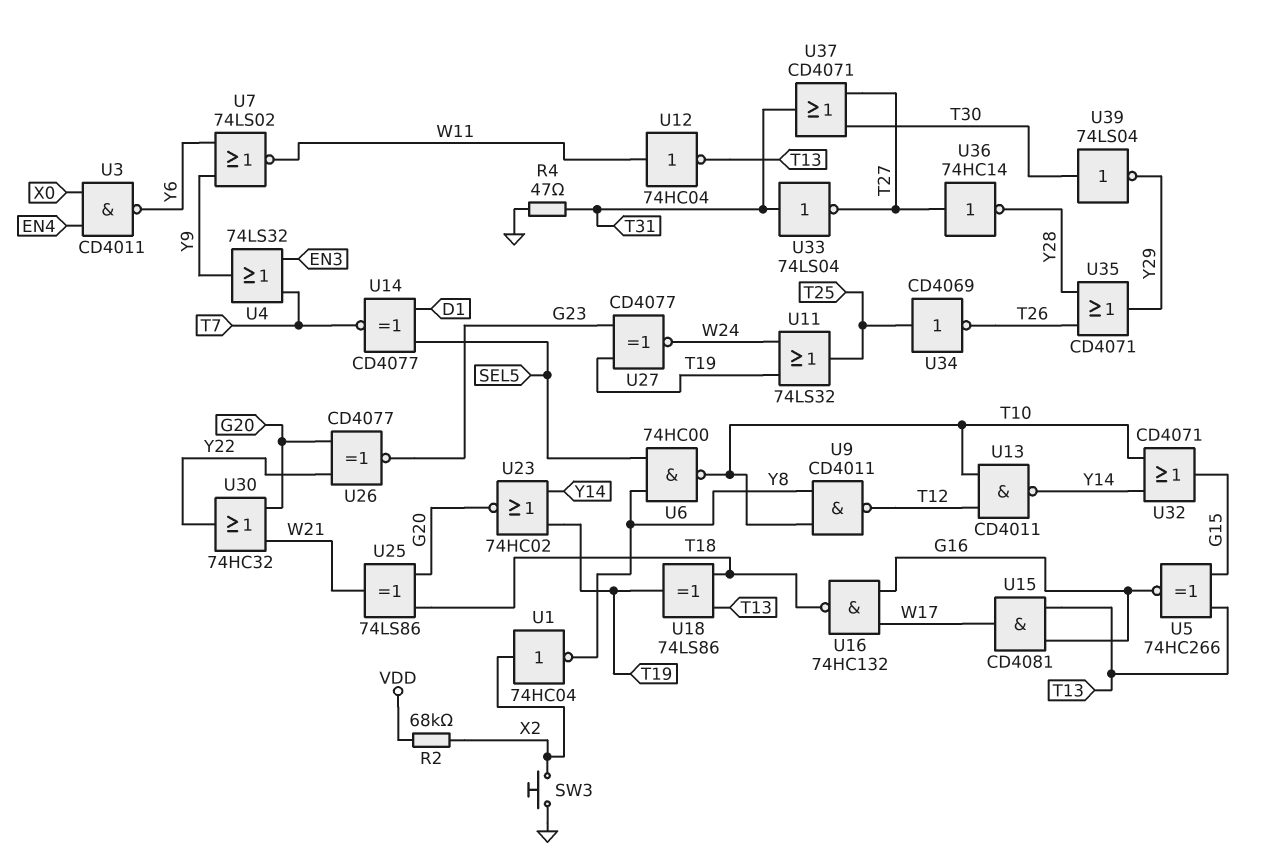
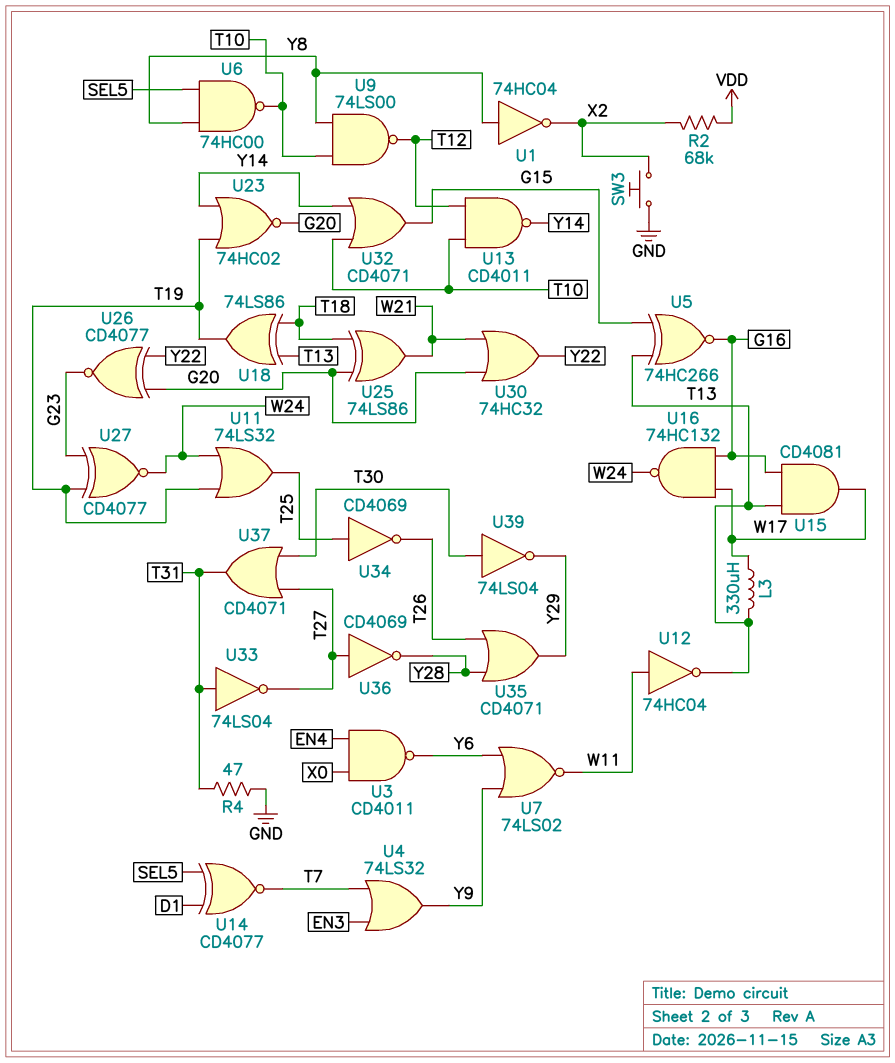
L3: none -> 330uH (T13, W17)
U1: NOT 74HC04 (in X2, out Y8) -> NOT 74HC04 (in Y8, out X2)
U9: NAND CD4011 (in T10, in Y8, out T12) -> NAND 74LS00 (in T10, in Y8, out T12)
U16: NAND 74HC132 (in G16, in W17, out T18) -> NAND 74HC132 (in G16, in W17, out W24)
U36: NOT 74HC14 (in T27, out Y28) -> NOT CD4069 (in T27, out Y28)

